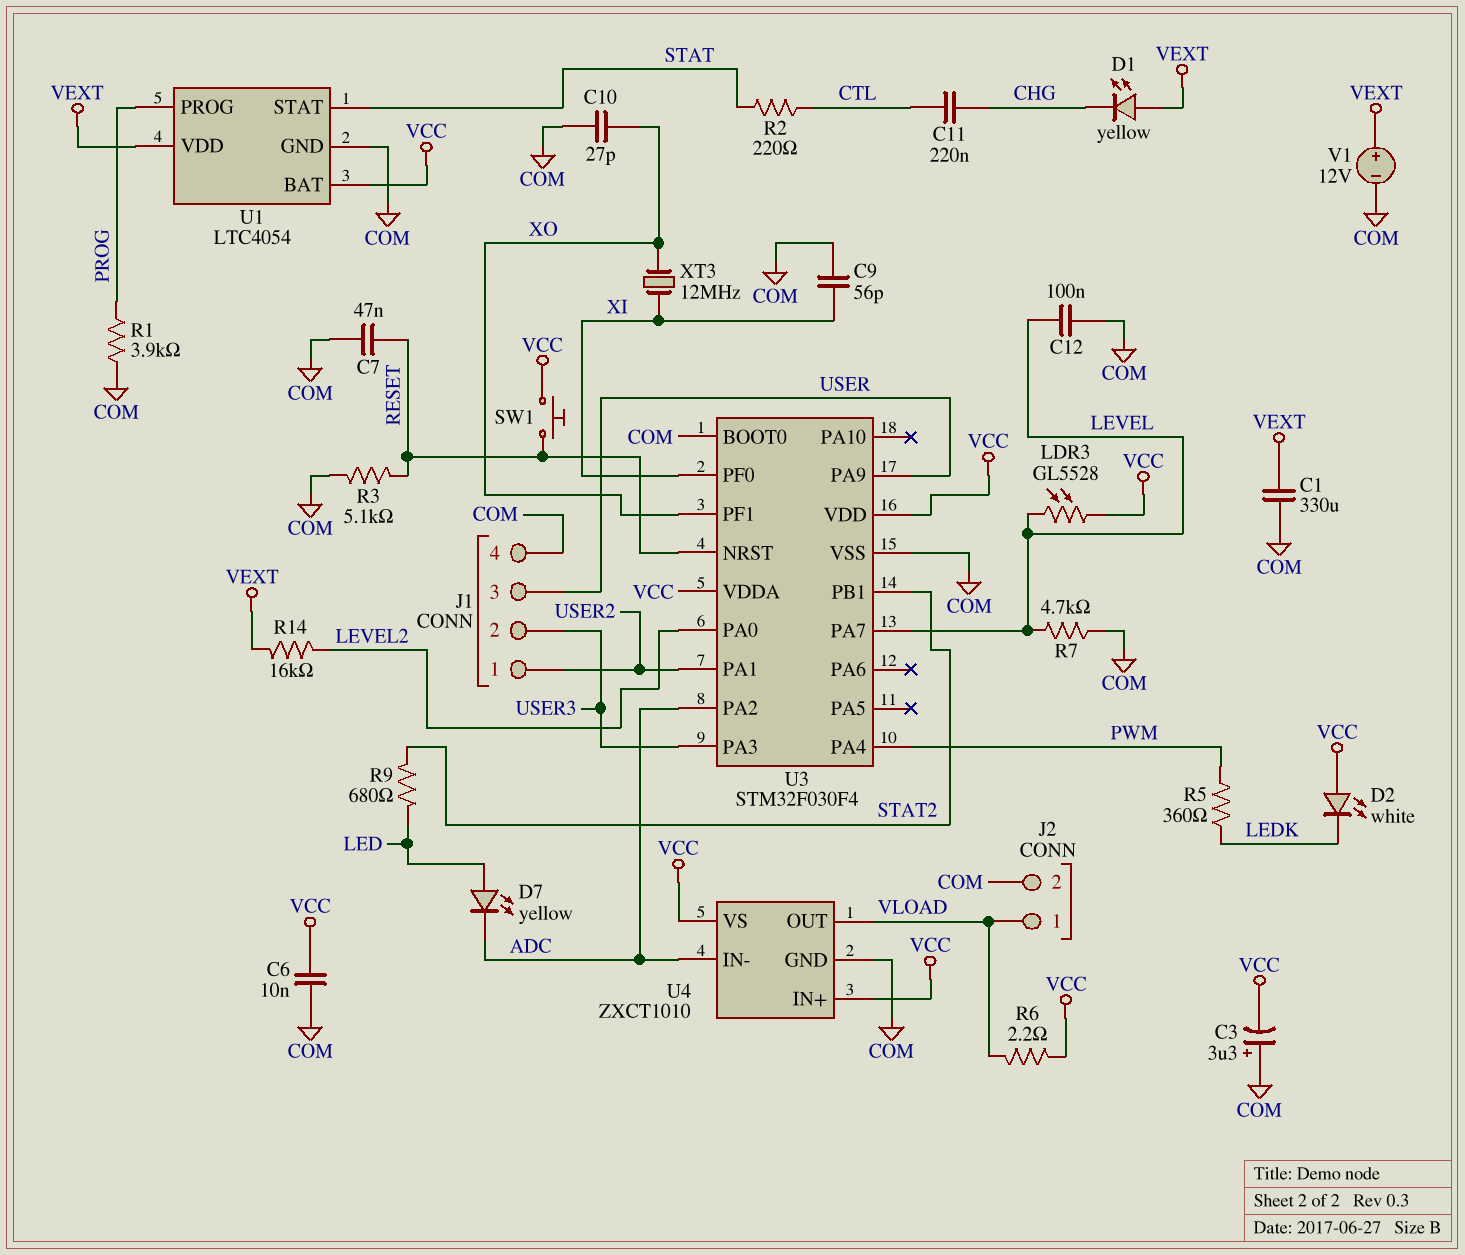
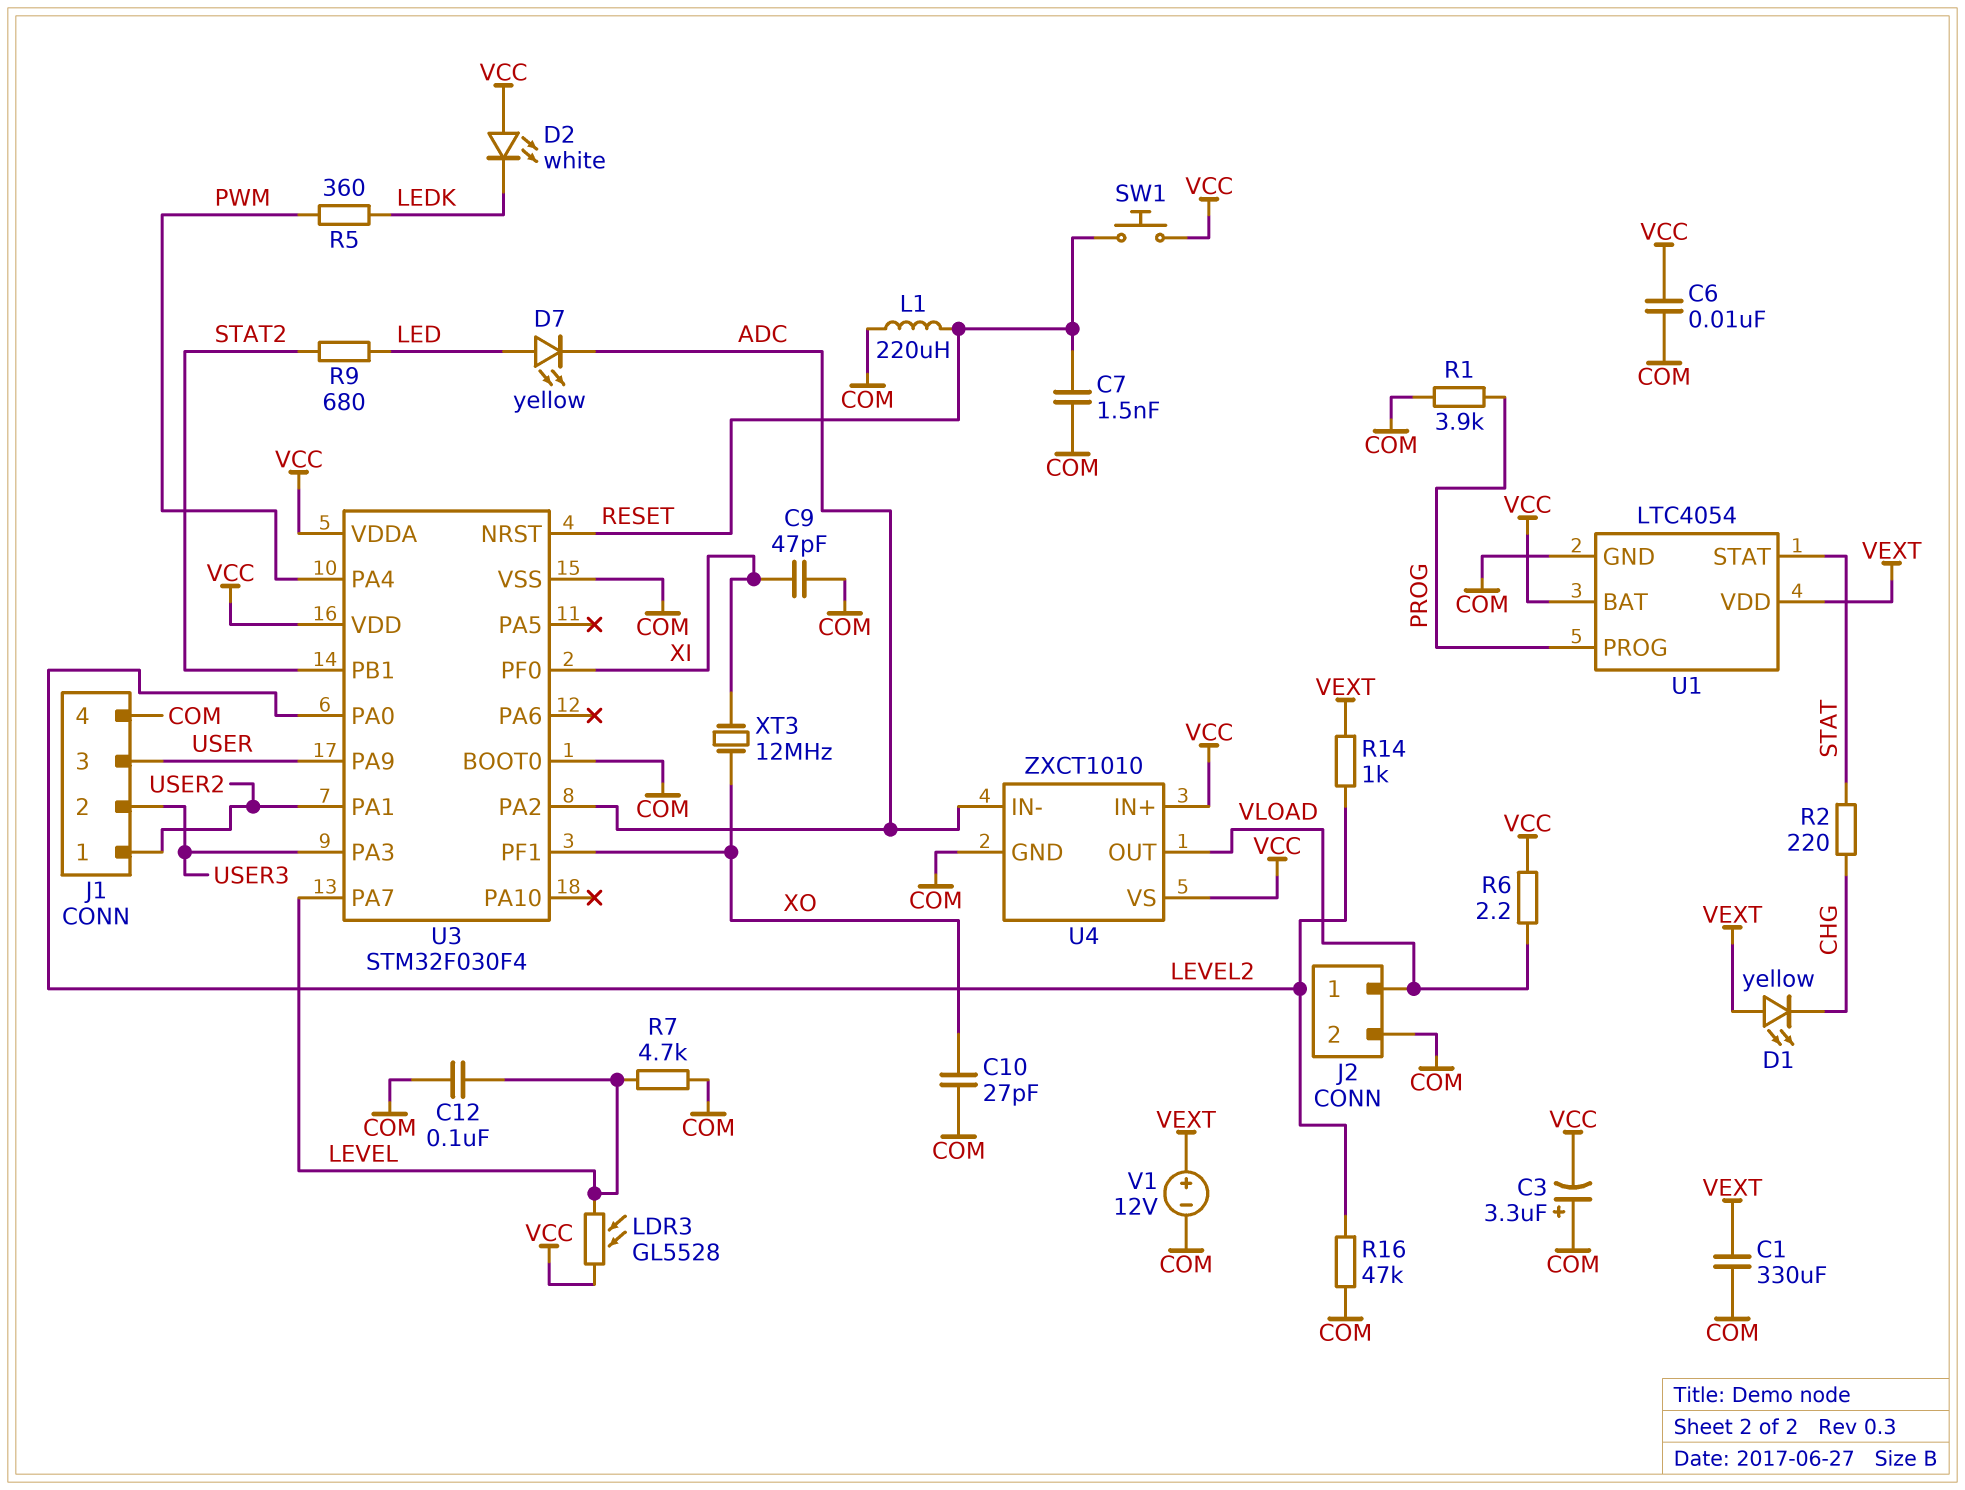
C7: 47nF (COM, RESET) -> 1.5nF (COM, RESET)
C9: 56pF (COM, XI) -> 47pF (COM, XI)
C11: 220nF (CHG, CTL) -> none
L1: none -> 220uH (COM, RESET)
R2: 220 (CTL, STAT) -> 220 (CHG, STAT)
R3: 5.1k (COM, RESET) -> none
R14: 16k (LEVEL2, VEXT) -> 1k (LEVEL2, VEXT)
R16: none -> 47k (COM, LEVEL2)

